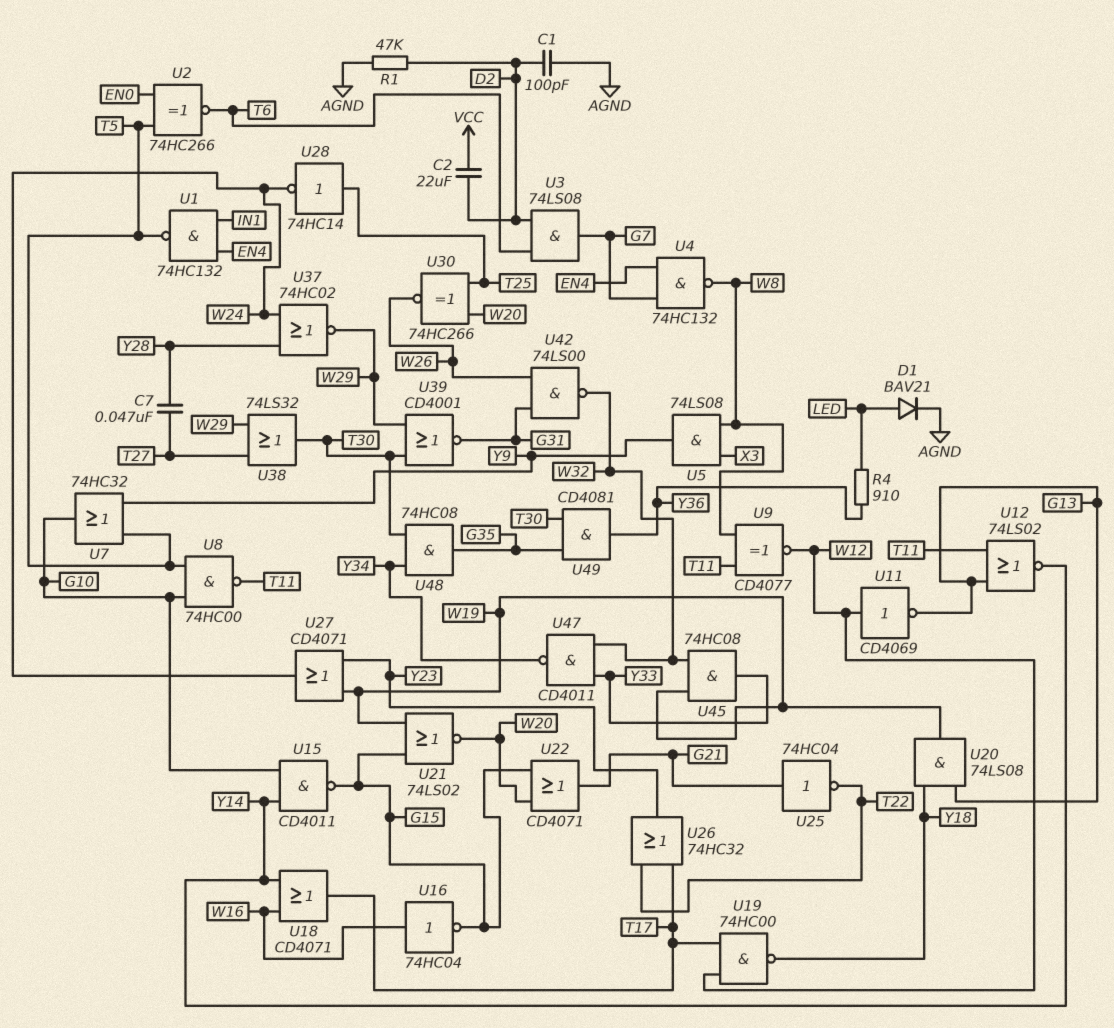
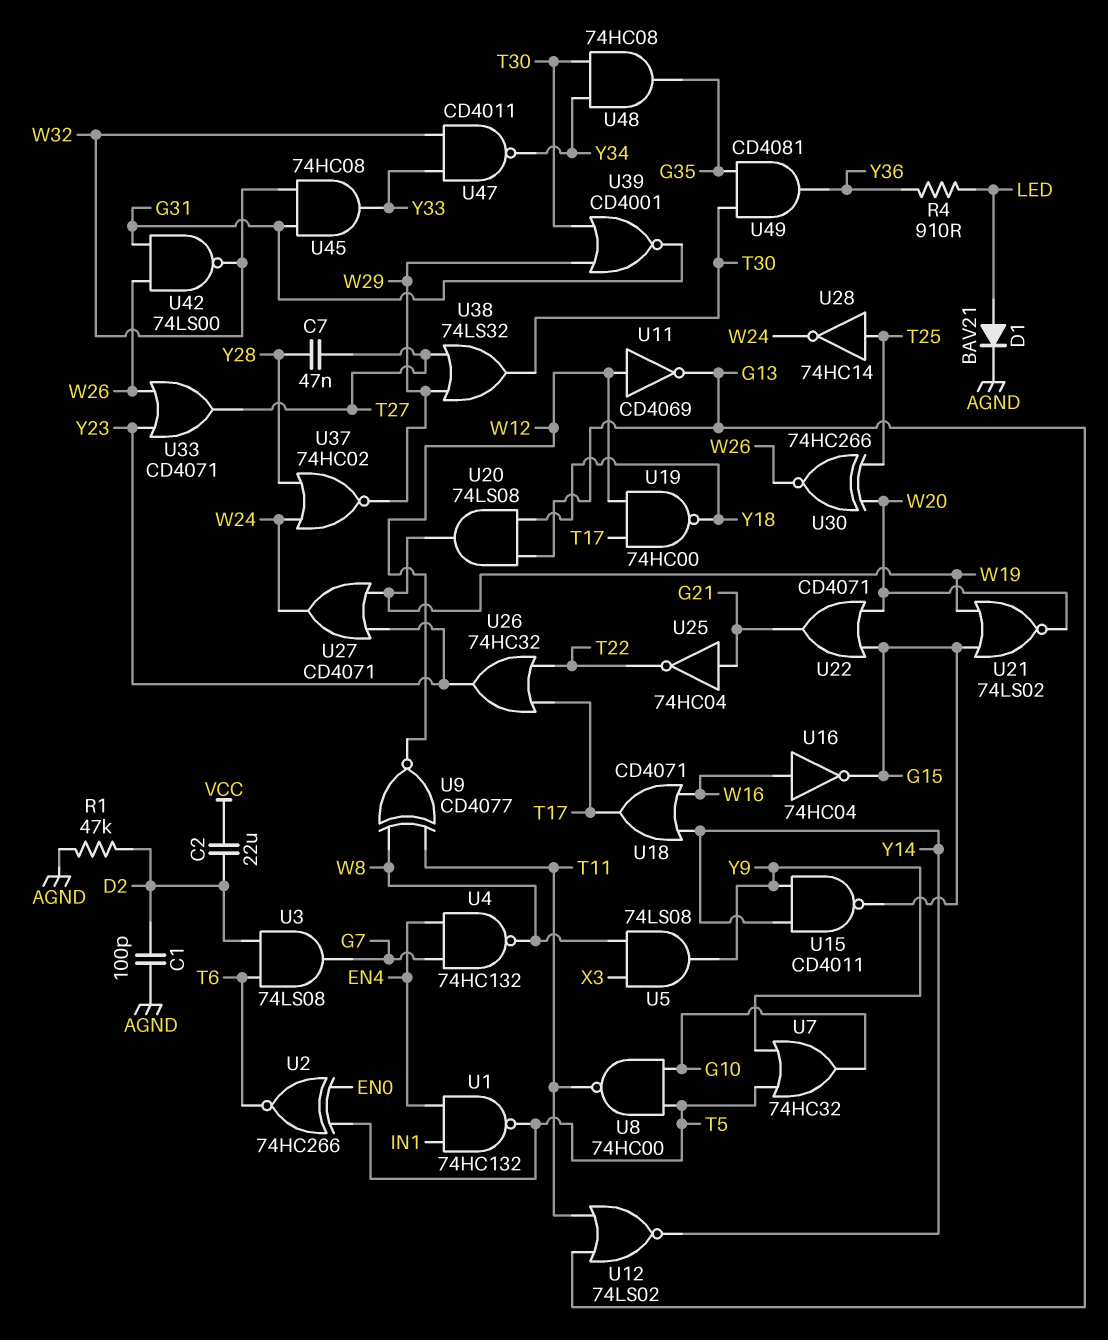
U15: NAND CD4011 (in G10, in Y14, out G15) -> NAND CD4011 (in Y9, in Y14, out G15)
U33: none -> OR CD4071 (in W26, in Y23, out T27)
U45: AND 74HC08 (in W19, in W32, out Y33) -> AND 74HC08 (in G31, in W32, out Y33)

